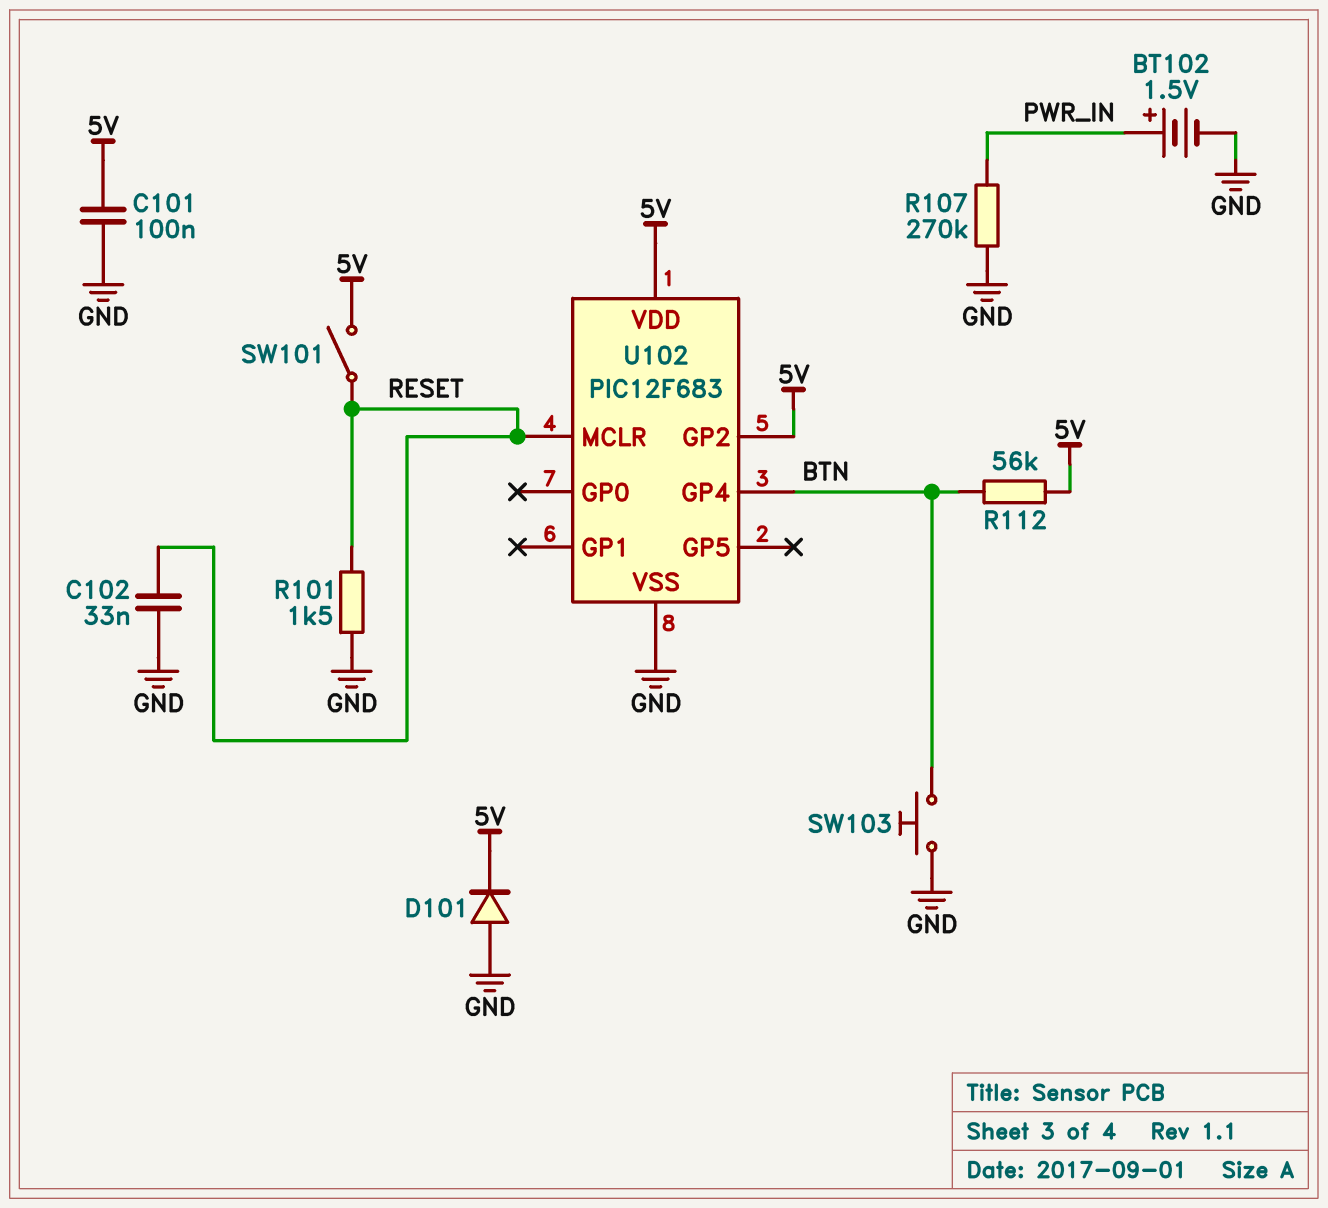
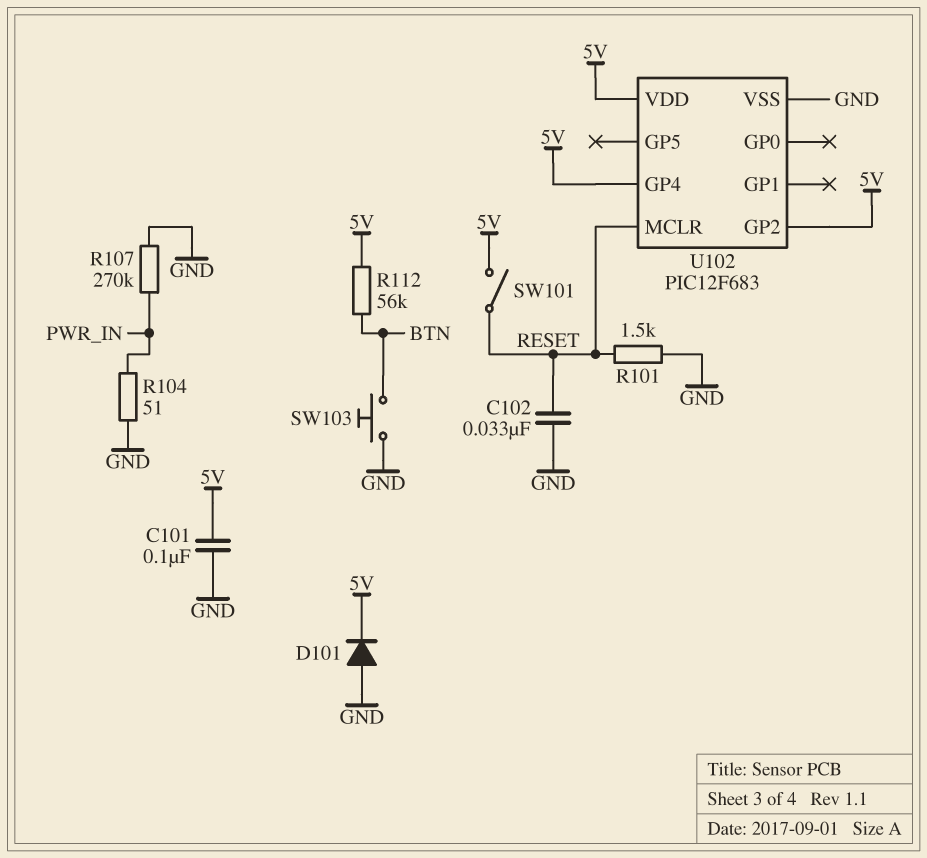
BT102: 1.5V (plus PWR_IN, minus GND) -> none
R104: none -> 51 (GND, PWR_IN)
U102 pin GP4: BTN -> 5V

